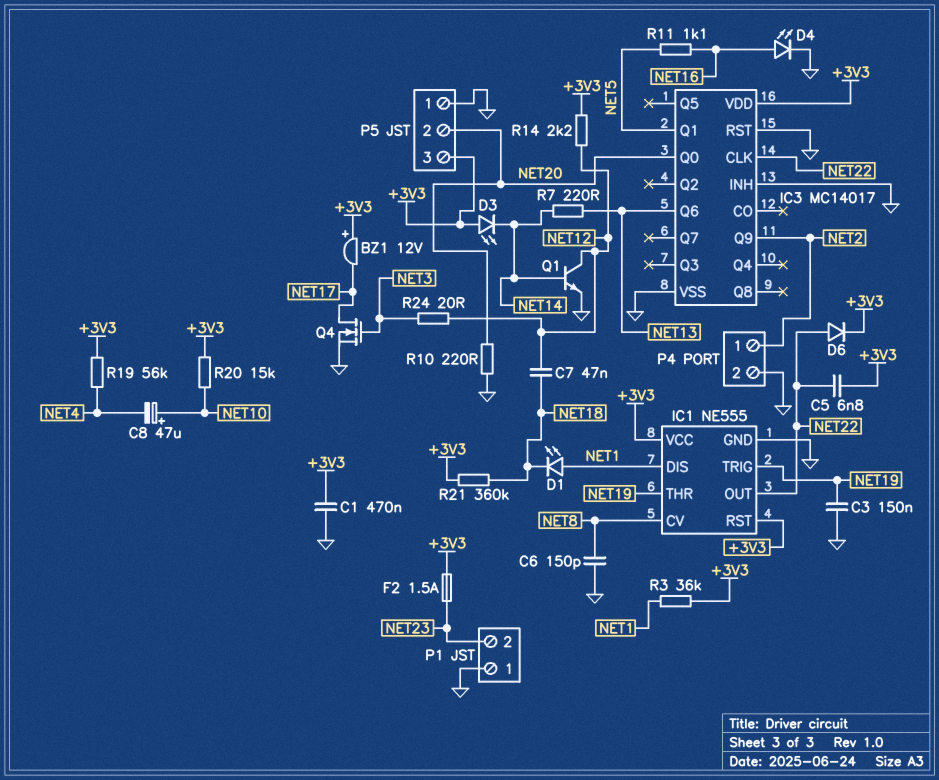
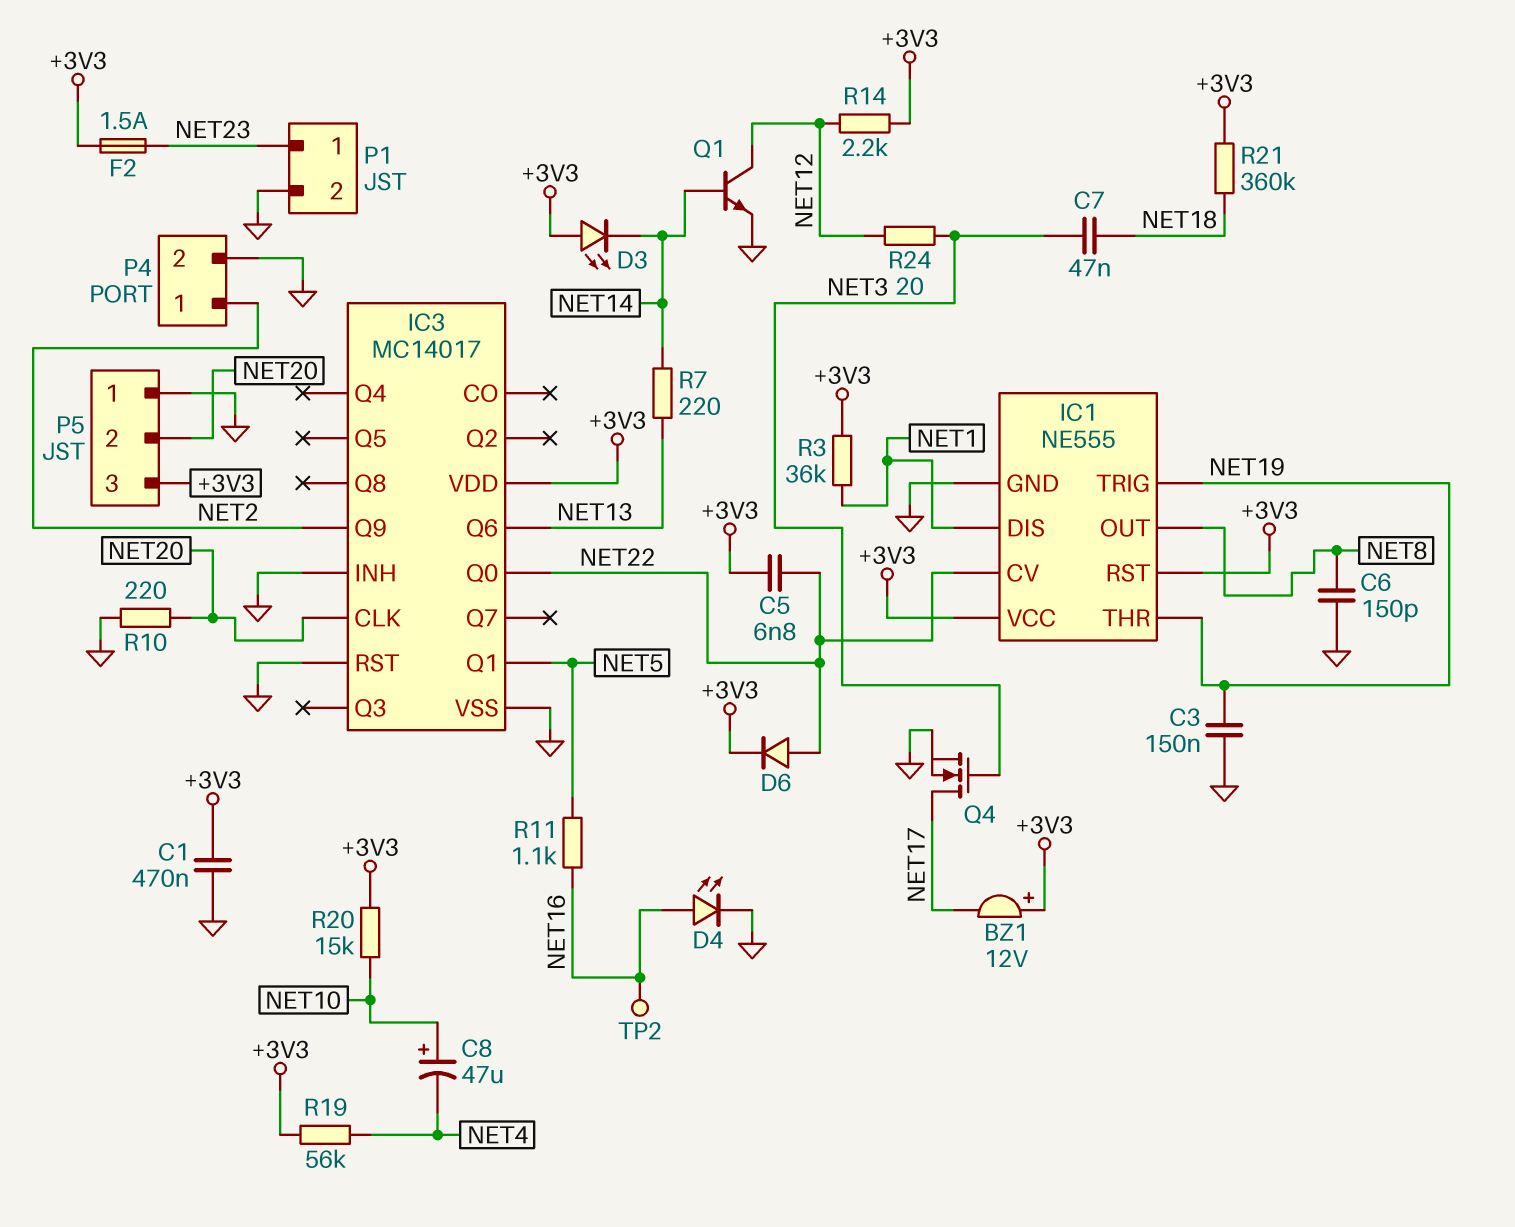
C7: 47nF (NET12, NET18) -> 47nF (NET3, NET18)
D1: LED (A NET1, K NET18) -> none
IC1 pin CV: NET8 -> NET22
IC1 pin OUT: NET22 -> NET8
IC3 pin CLK: NET22 -> NET20
IC3 pin Q0: NET20 -> NET22
P1 pin 1: GND -> NET23
P1 pin 2: NET23 -> GND
TP2: none -> test point (NET16)

